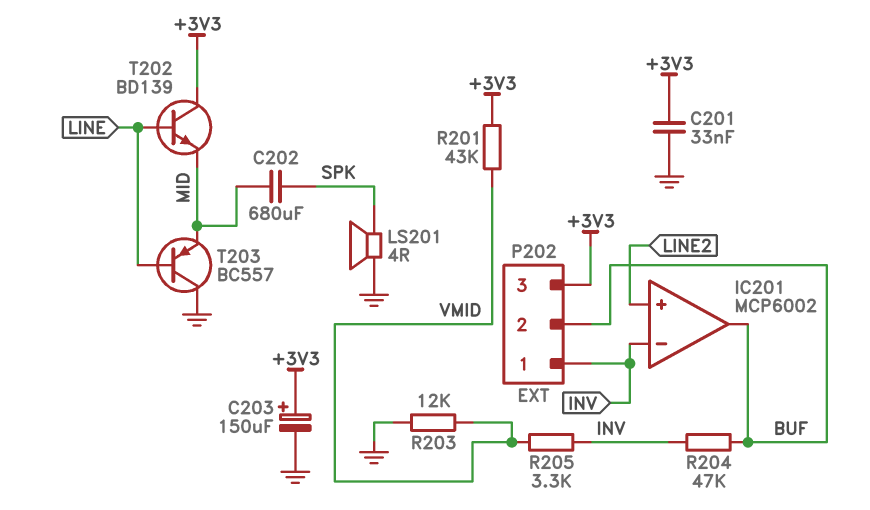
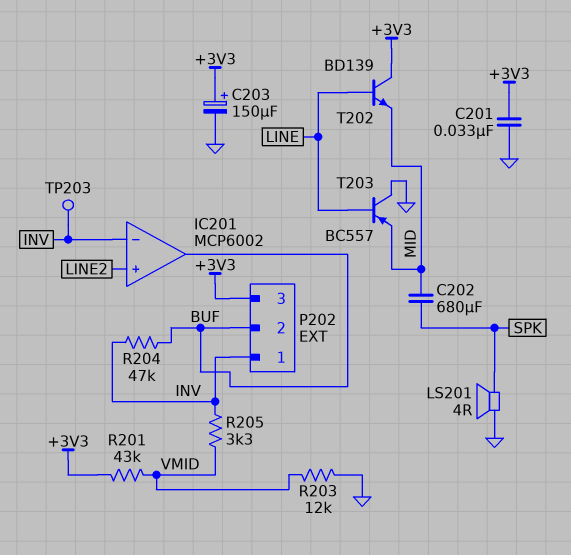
TP203: none -> test point (INV)

